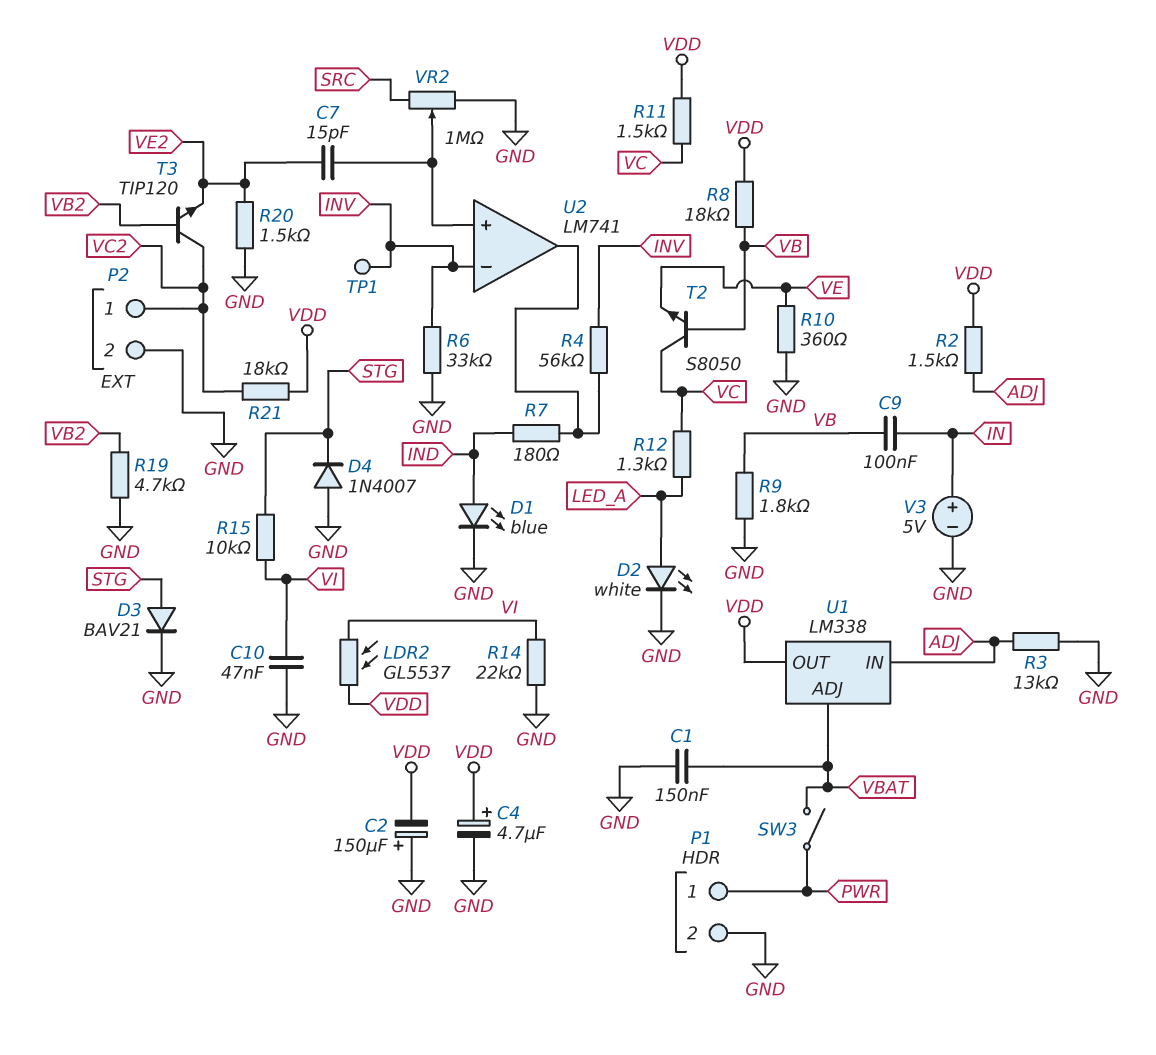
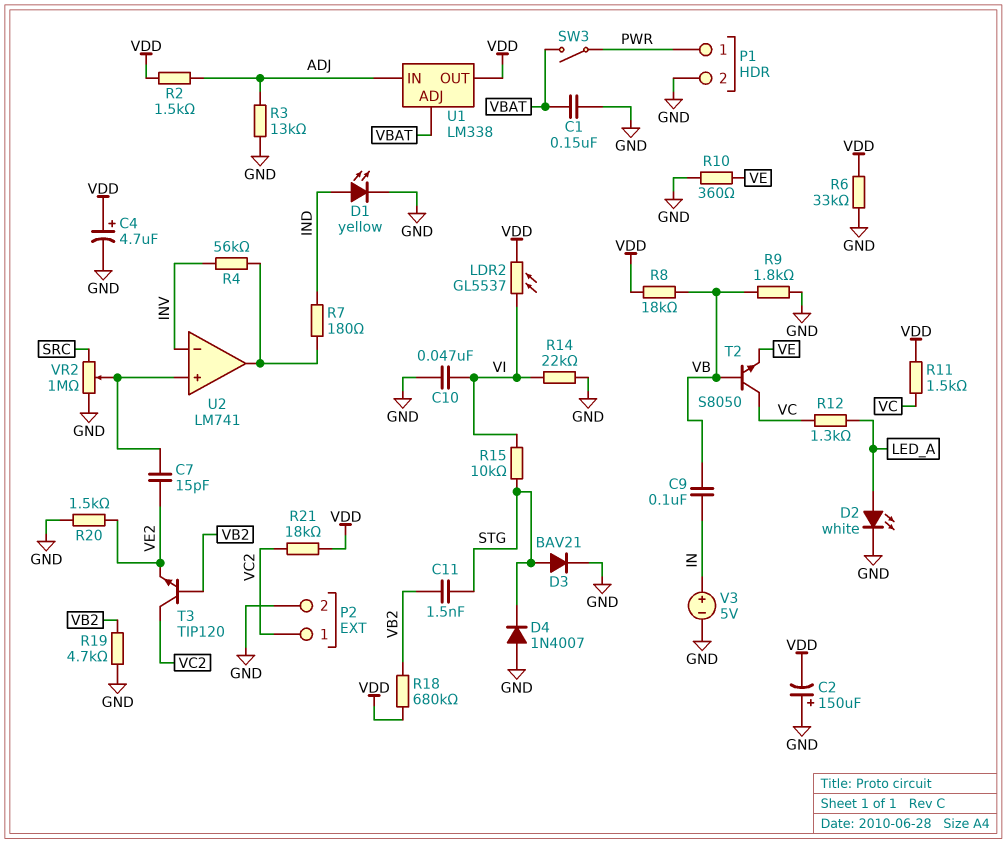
C11: none -> 1.5nF (STG, VB2)
D1: LED blue (A IND, K GND) -> LED yellow (A IND, K GND)
R6: 33k (GND, INV) -> 33k (GND, VDD)
R18: none -> 680k (VB2, VDD)
TP1: test point (INV) -> none

